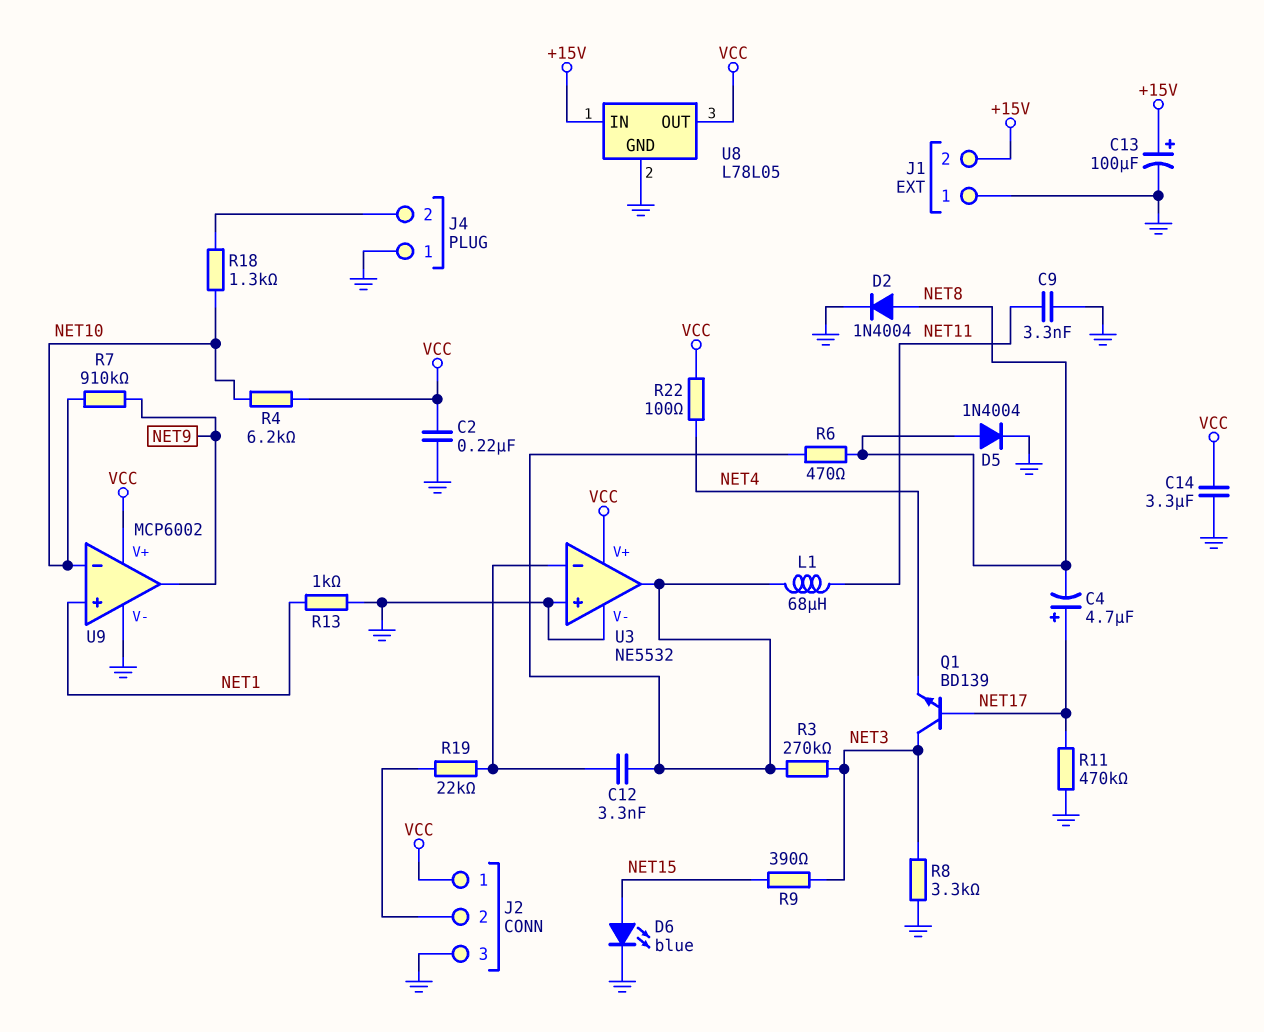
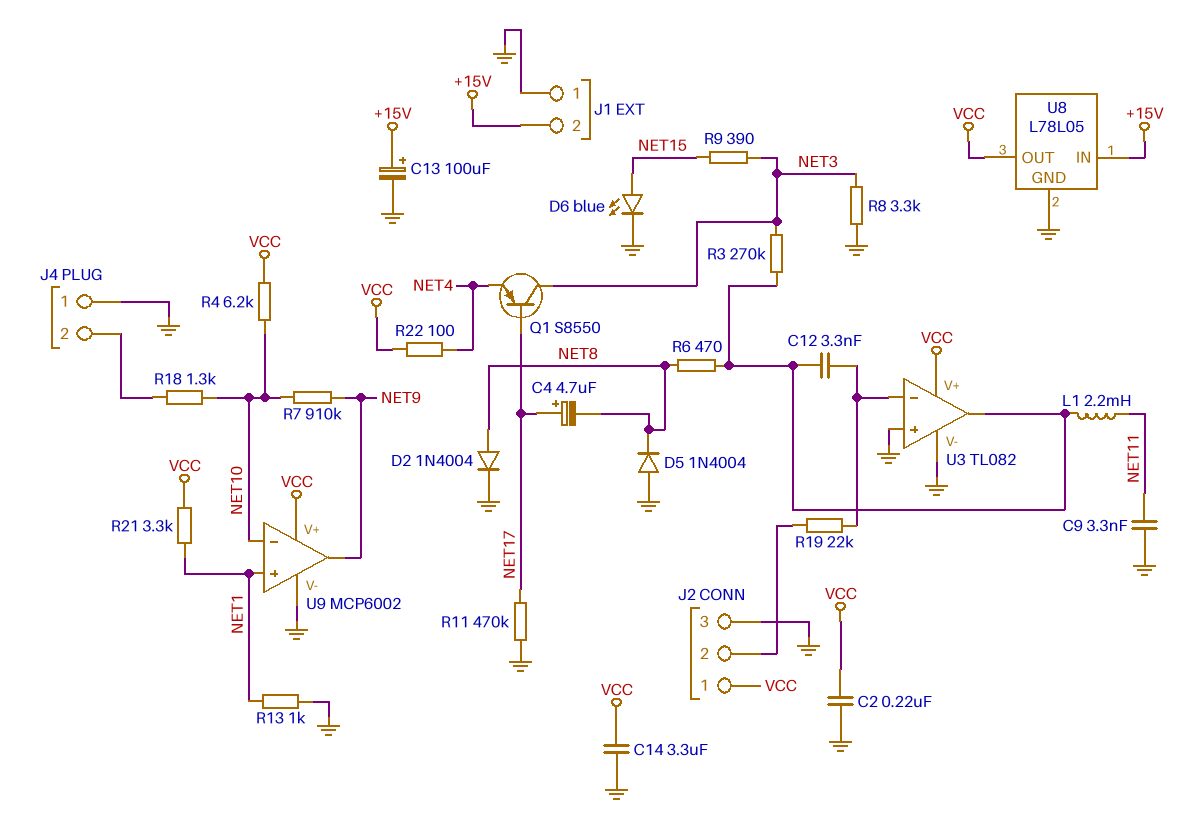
D5: diode 1N4004 (A NET8, K GND) -> diode 1N4004 (A GND, K NET8)
L1: 68uH (NET11, U3/out) -> 2.2mH (NET11, U3/out)
Q1: NPN BD139 (B NET17, C NET3, E NET4) -> PNP S8550 (B NET17, C NET3, E NET4)
R21: none -> 3.3k (NET1, VCC)
U3: NE5532 -> TL082

